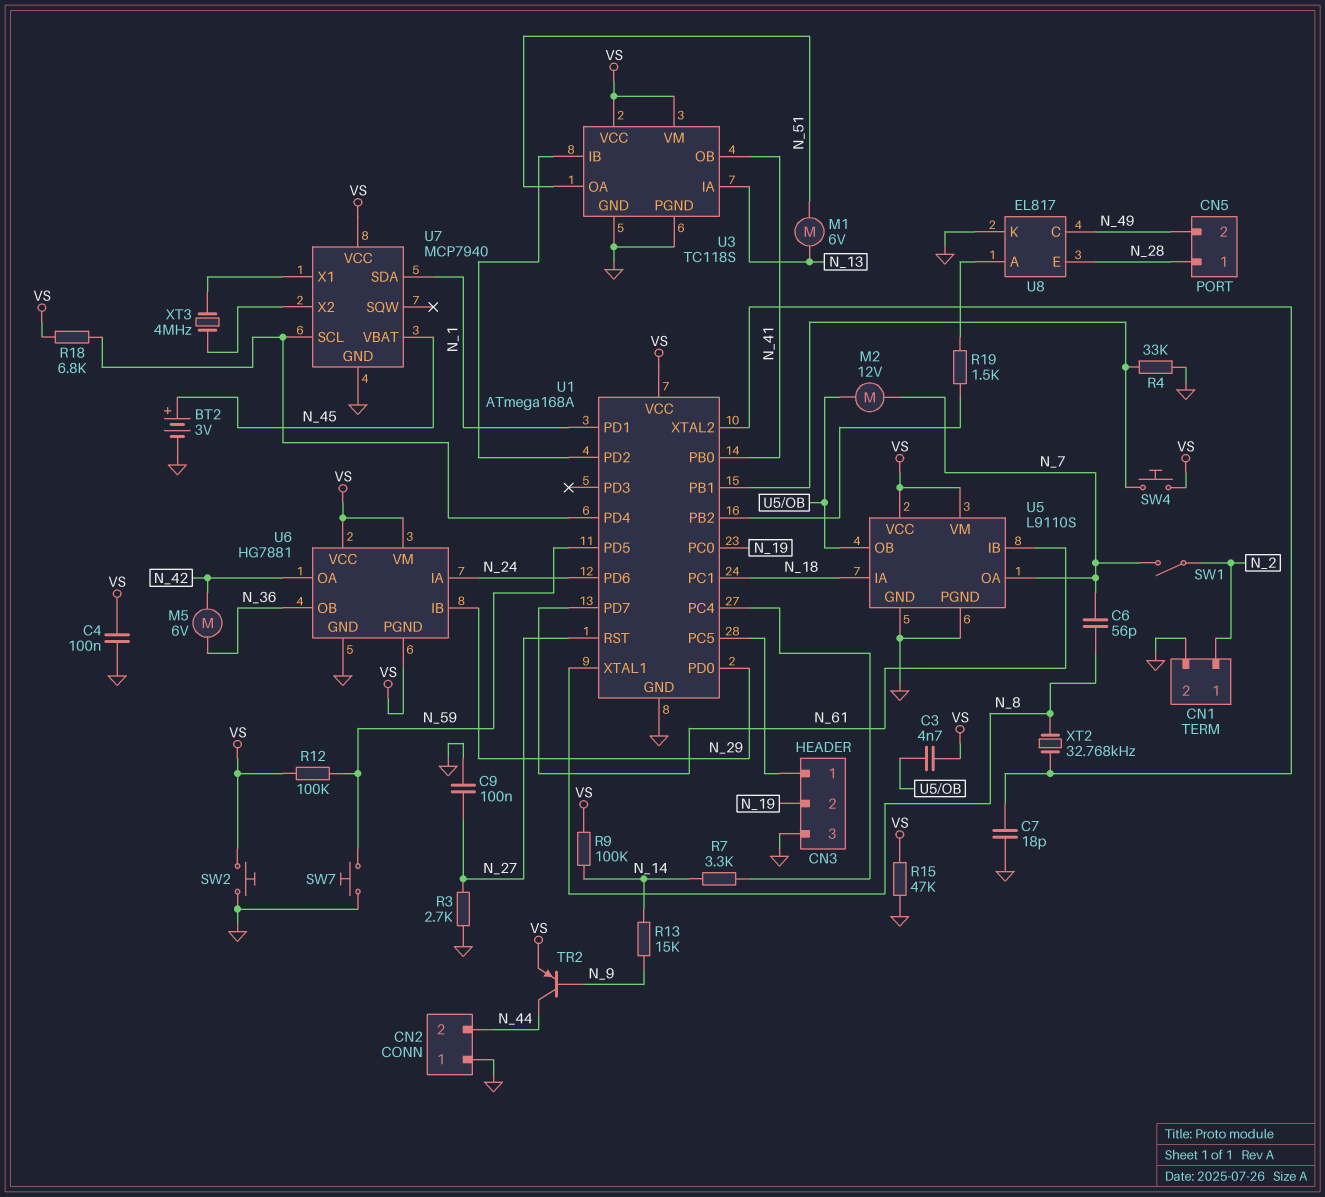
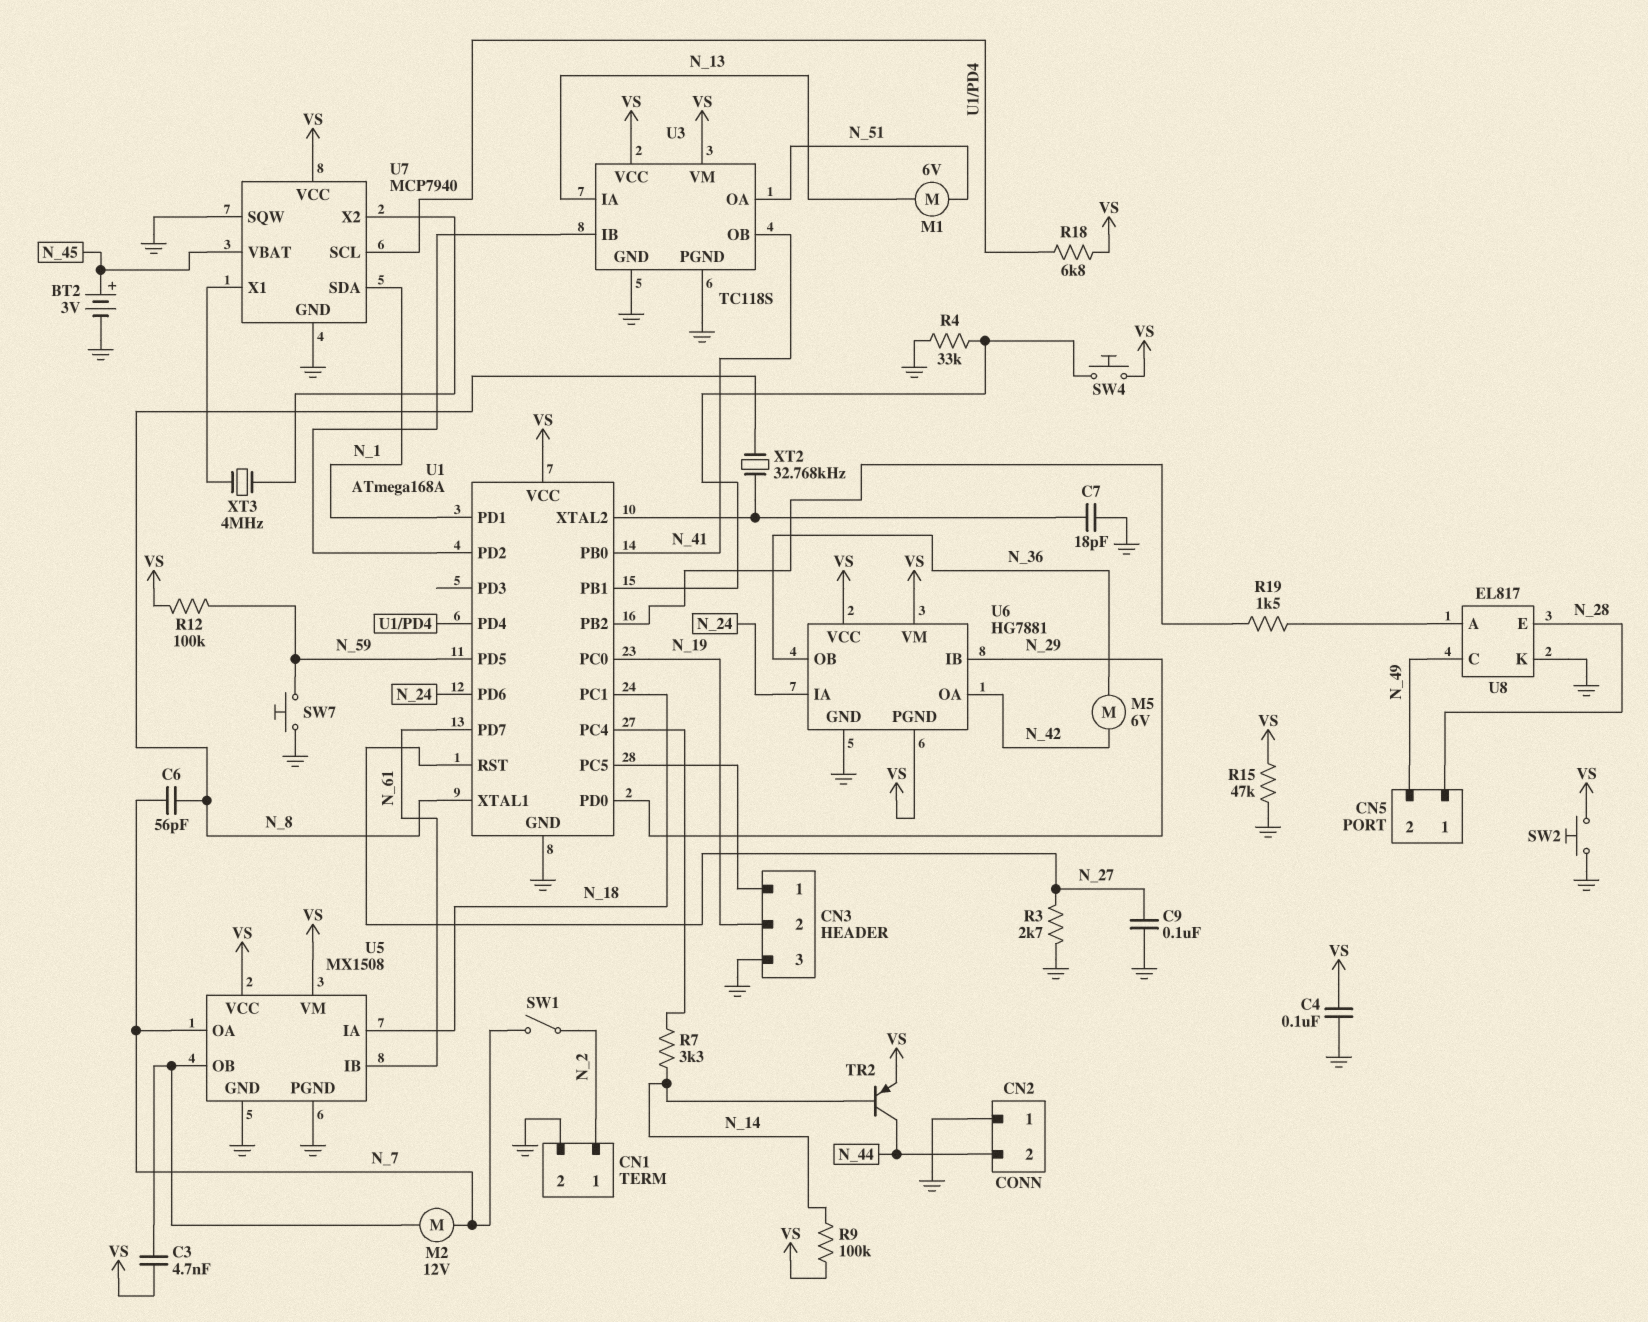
R13: 15k (N_9, N_14) -> none
TR2: PNP (B N_9, C N_44, E VS) -> PNP (B N_14, C N_44, E VS)
U5: L9110S -> MX1508
U7 pin SQW: none -> GND

